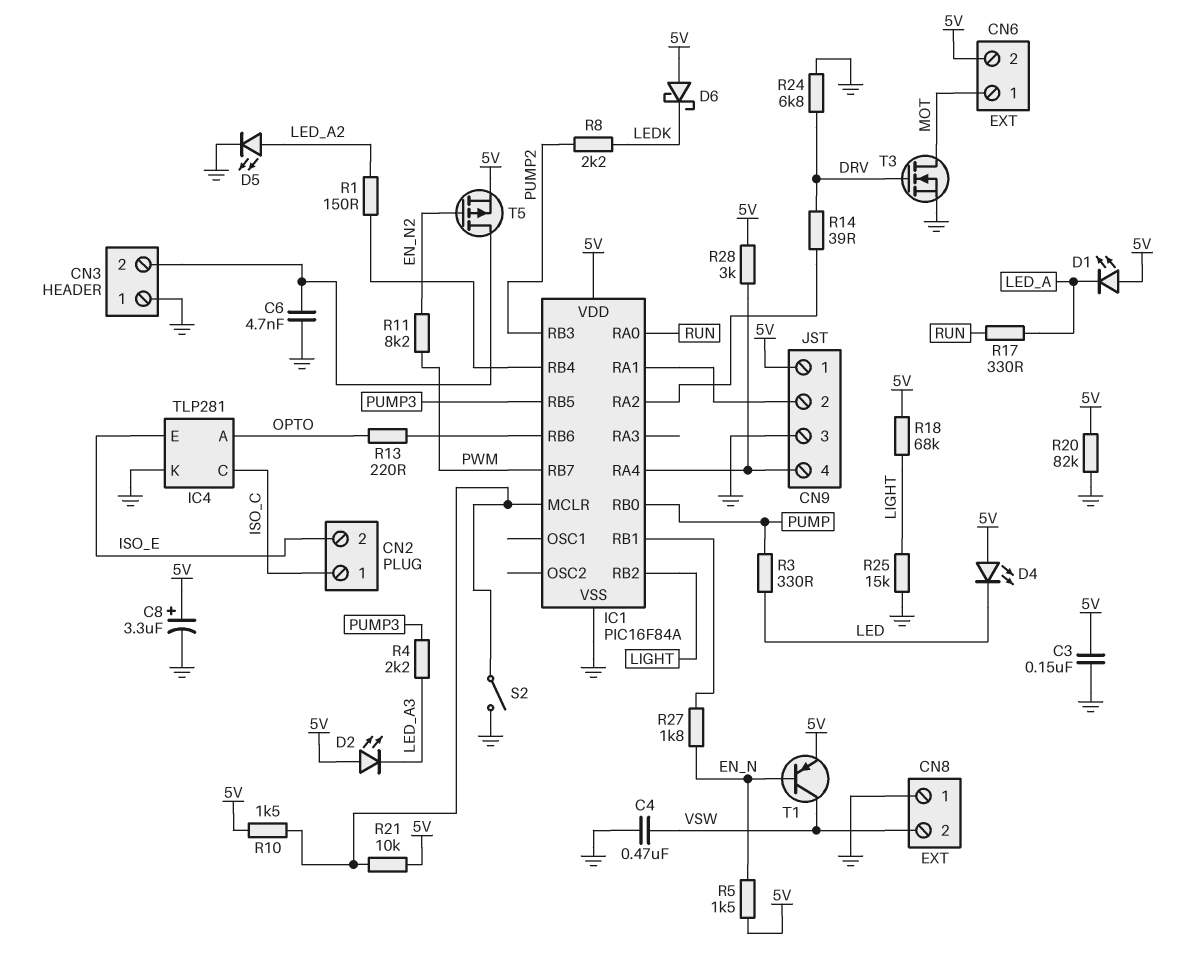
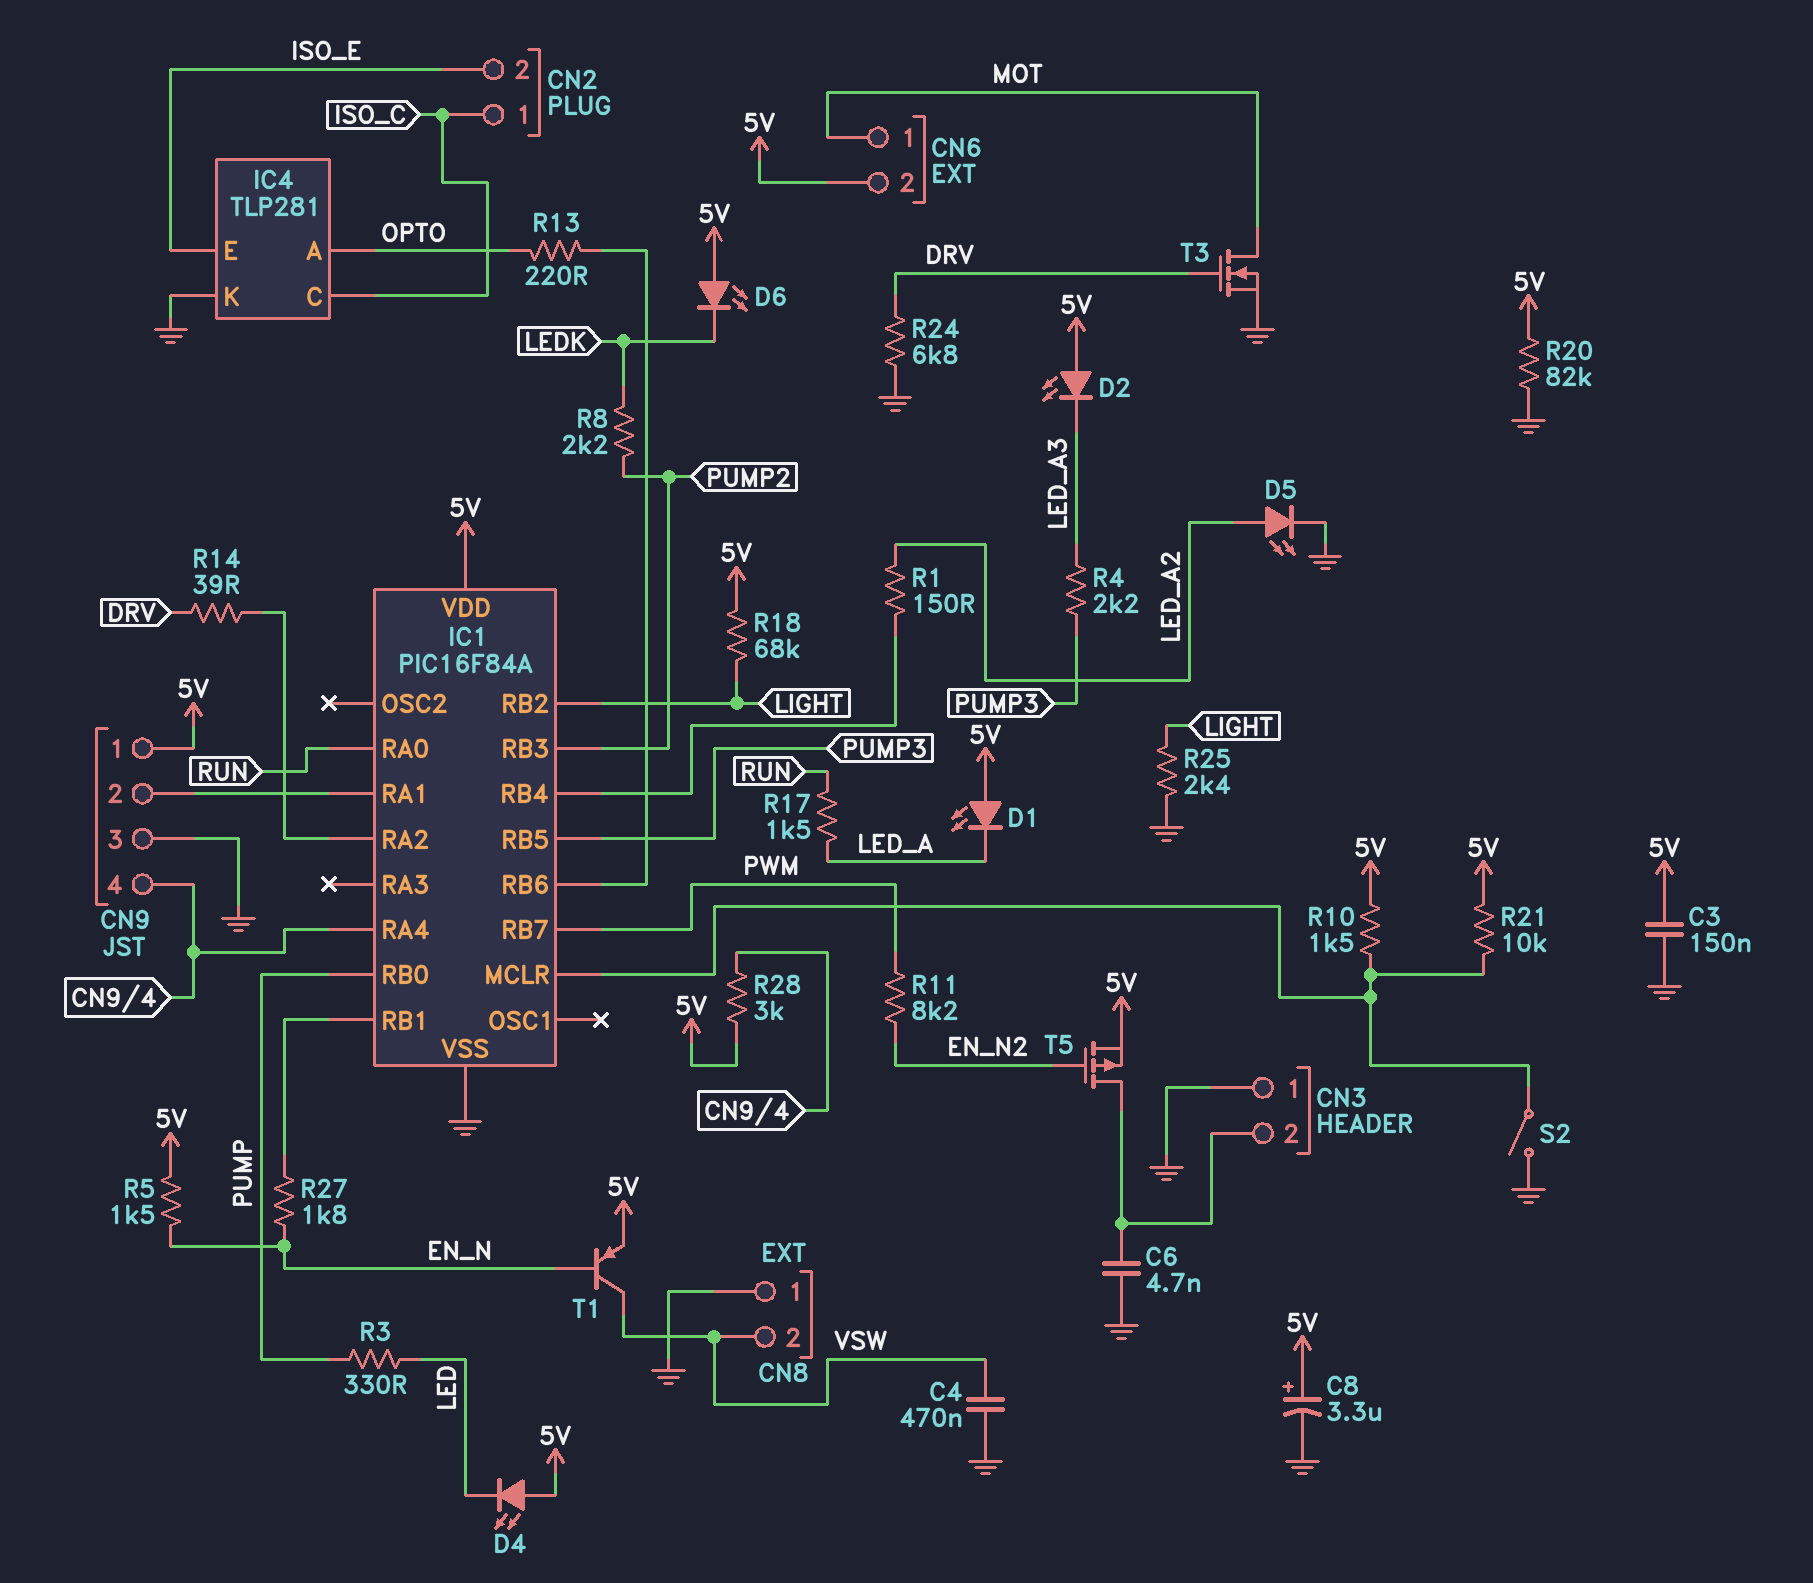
D6: schottky (A 5V, K LEDK) -> LED (A 5V, K LEDK)
R17: 330 (LED_A, RUN) -> 1.5k (LED_A, RUN)
R25: 15k (GND, LIGHT) -> 2.4k (GND, LIGHT)

